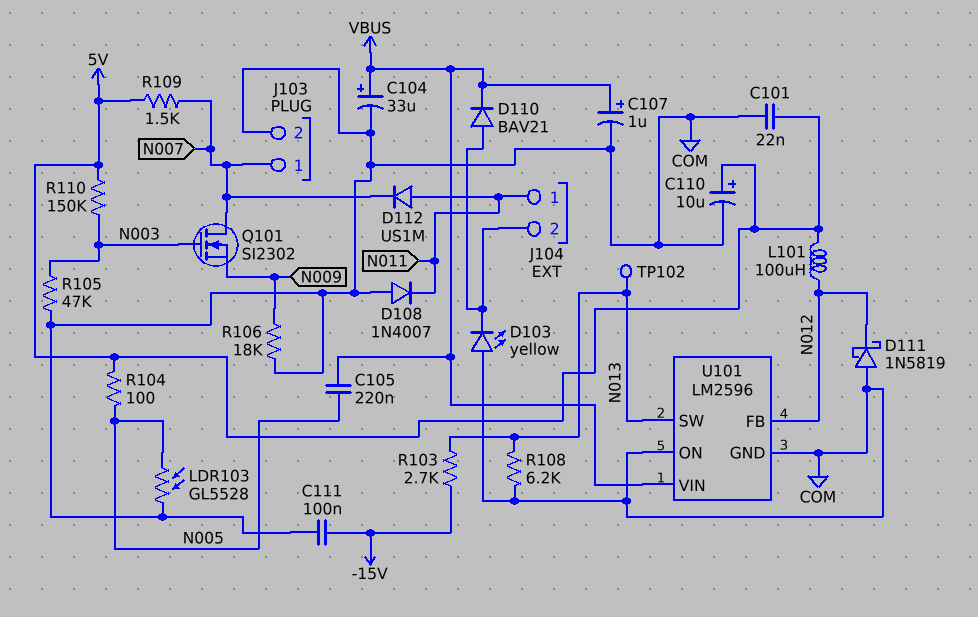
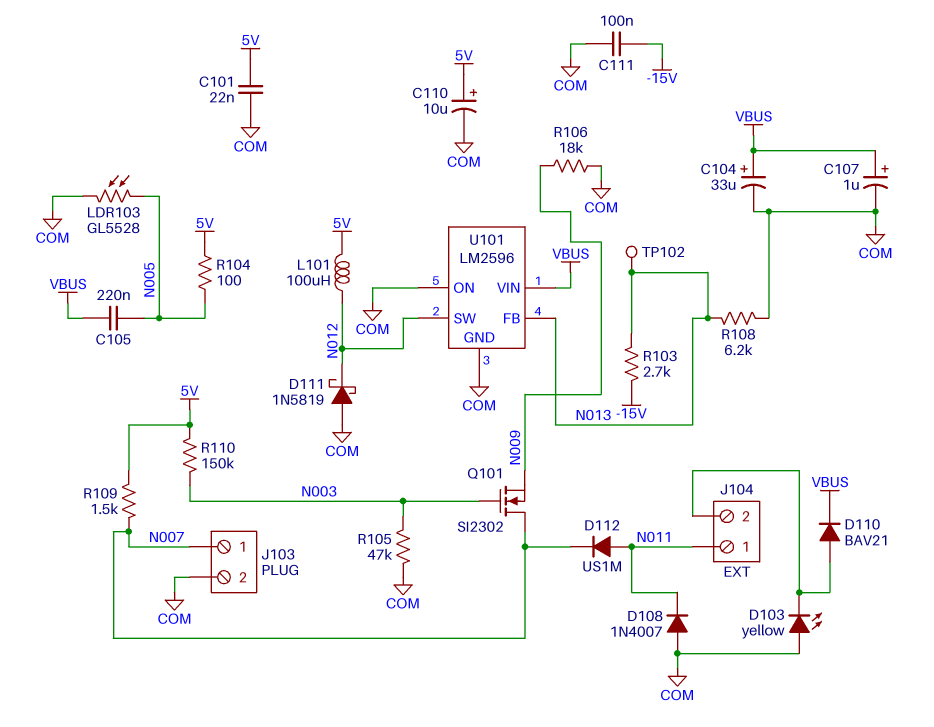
U101 pin FB: N012 -> N013
U101 pin SW: N013 -> N012

